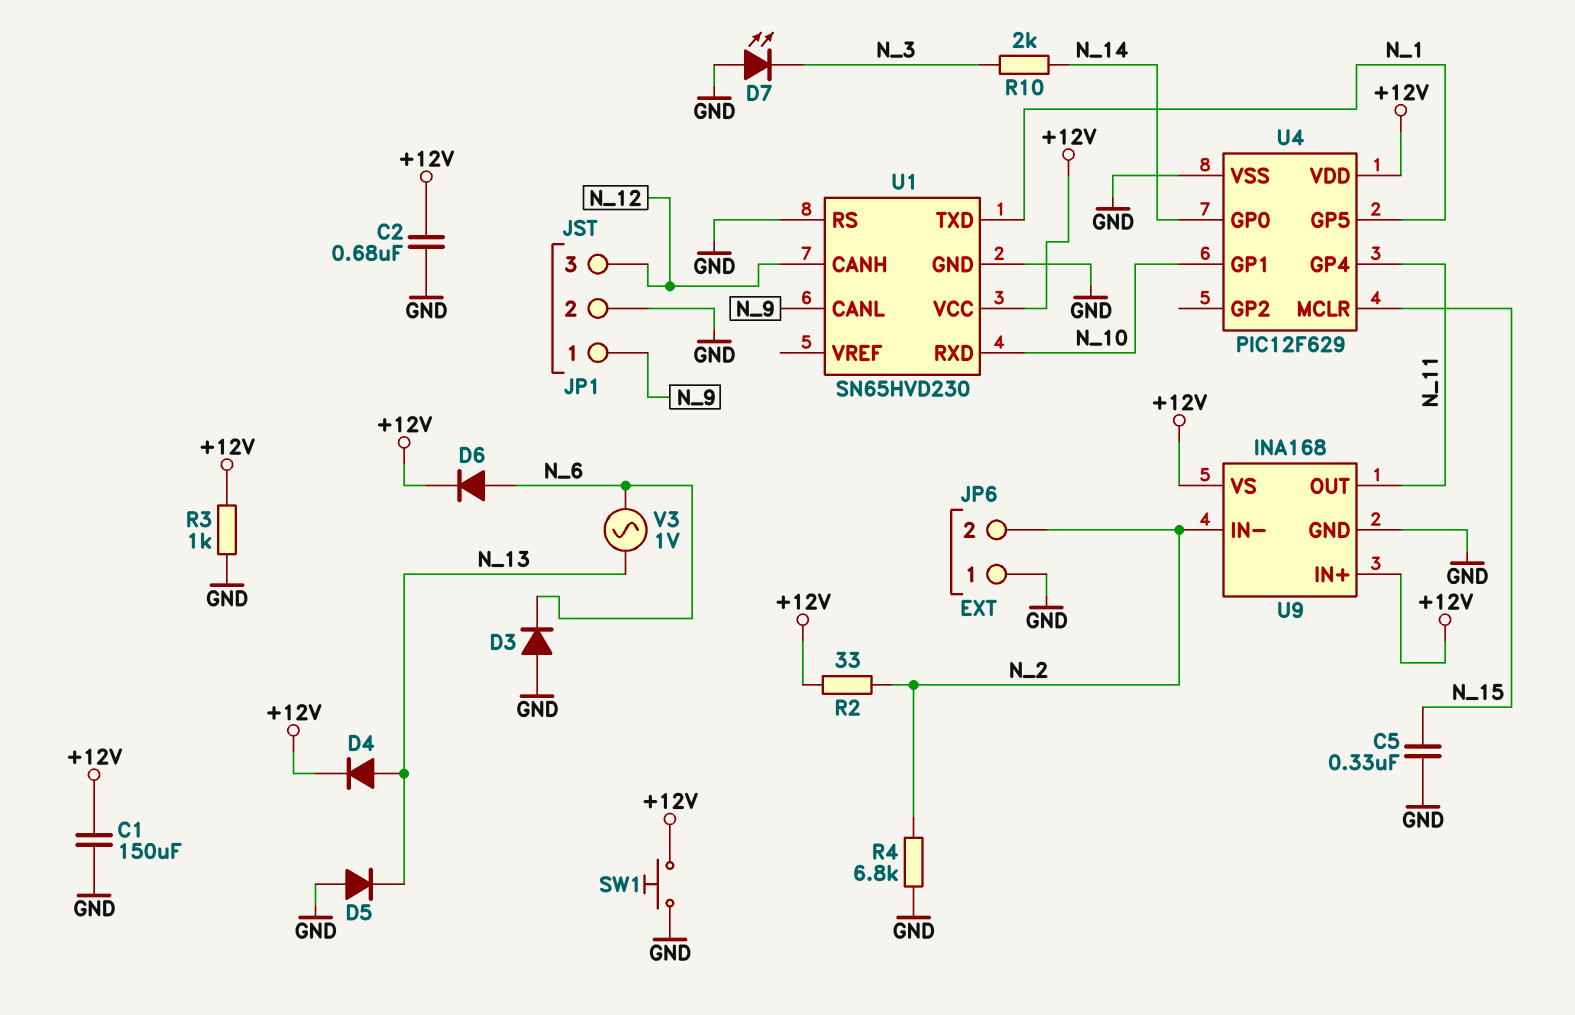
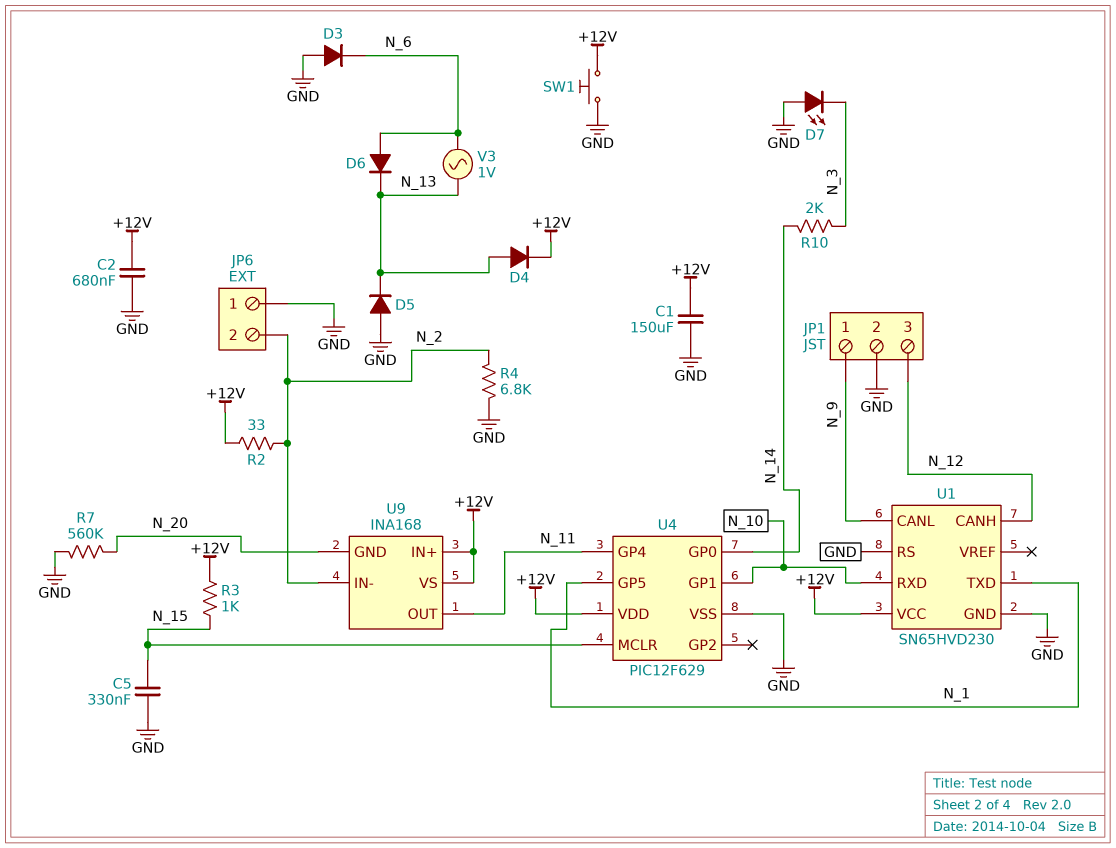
D6: diode (A N_6, K +12V) -> diode (A N_6, K N_13)
R3: 1k (+12V, GND) -> 1k (+12V, N_15)
R7: none -> 560k (GND, N_20)
U9 pin GND: GND -> N_20

